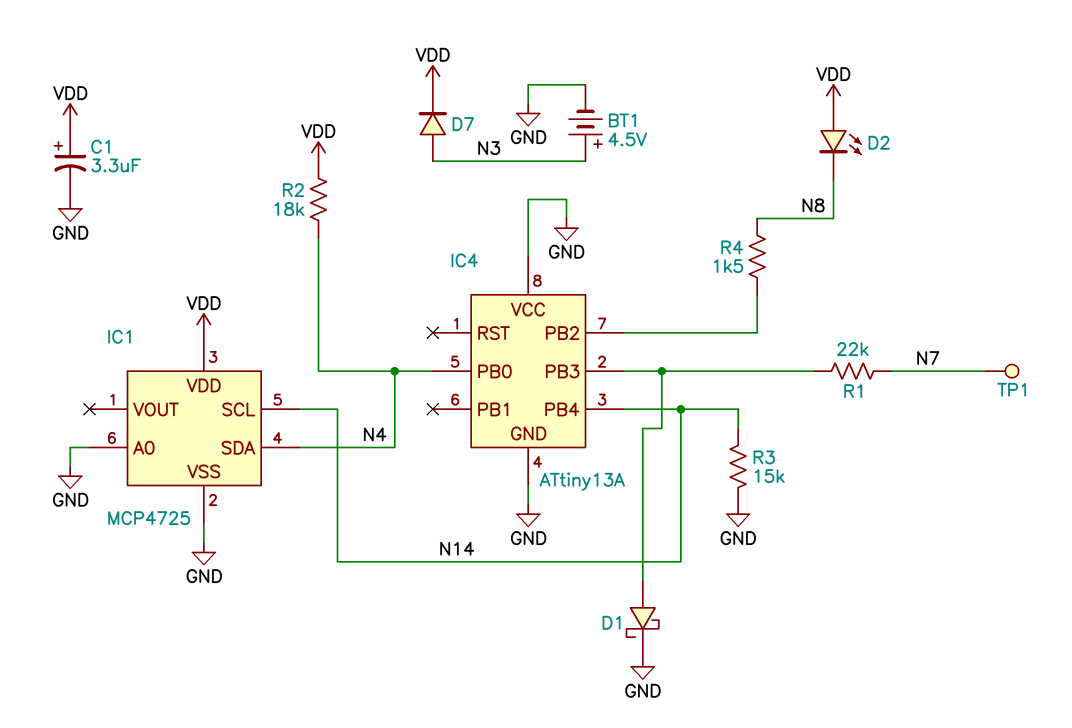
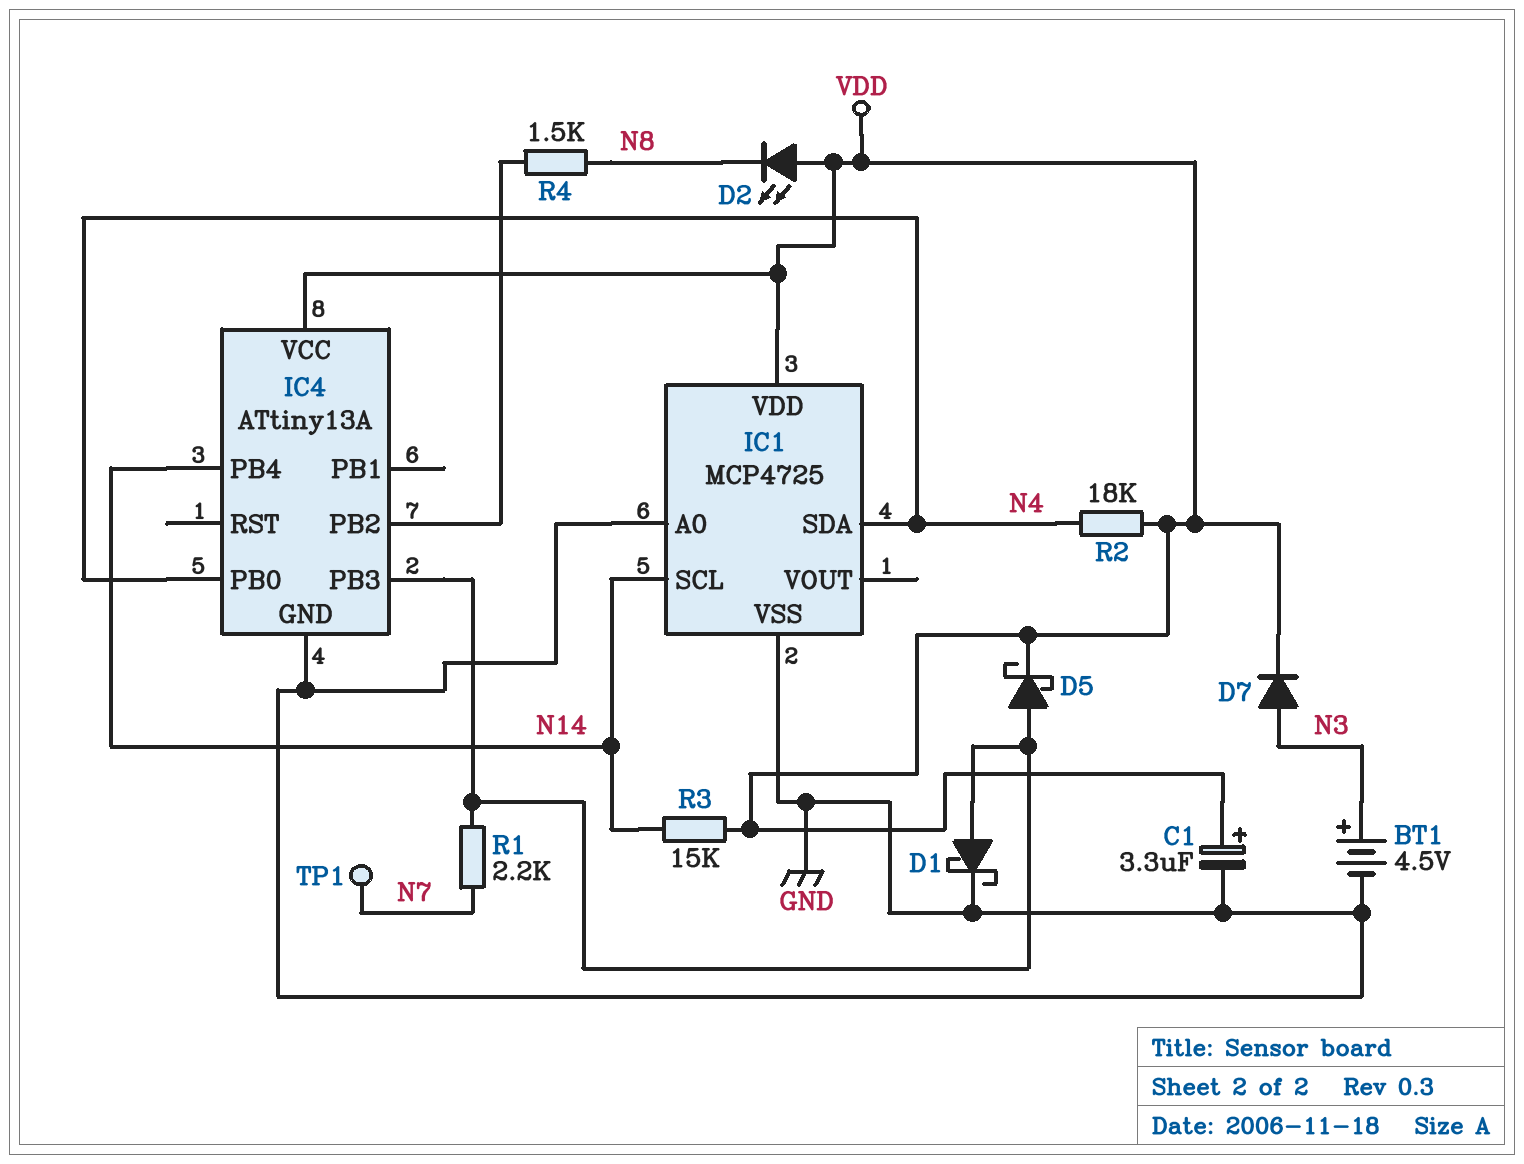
D5: none -> schottky (A IC4/PB3, K VDD)
IC4 pin VCC: GND -> VDD
R1: 22k (IC4/PB3, N7) -> 2.2k (IC4/PB3, N7)
R3: 15k (GND, N14) -> 15k (N14, VDD)

